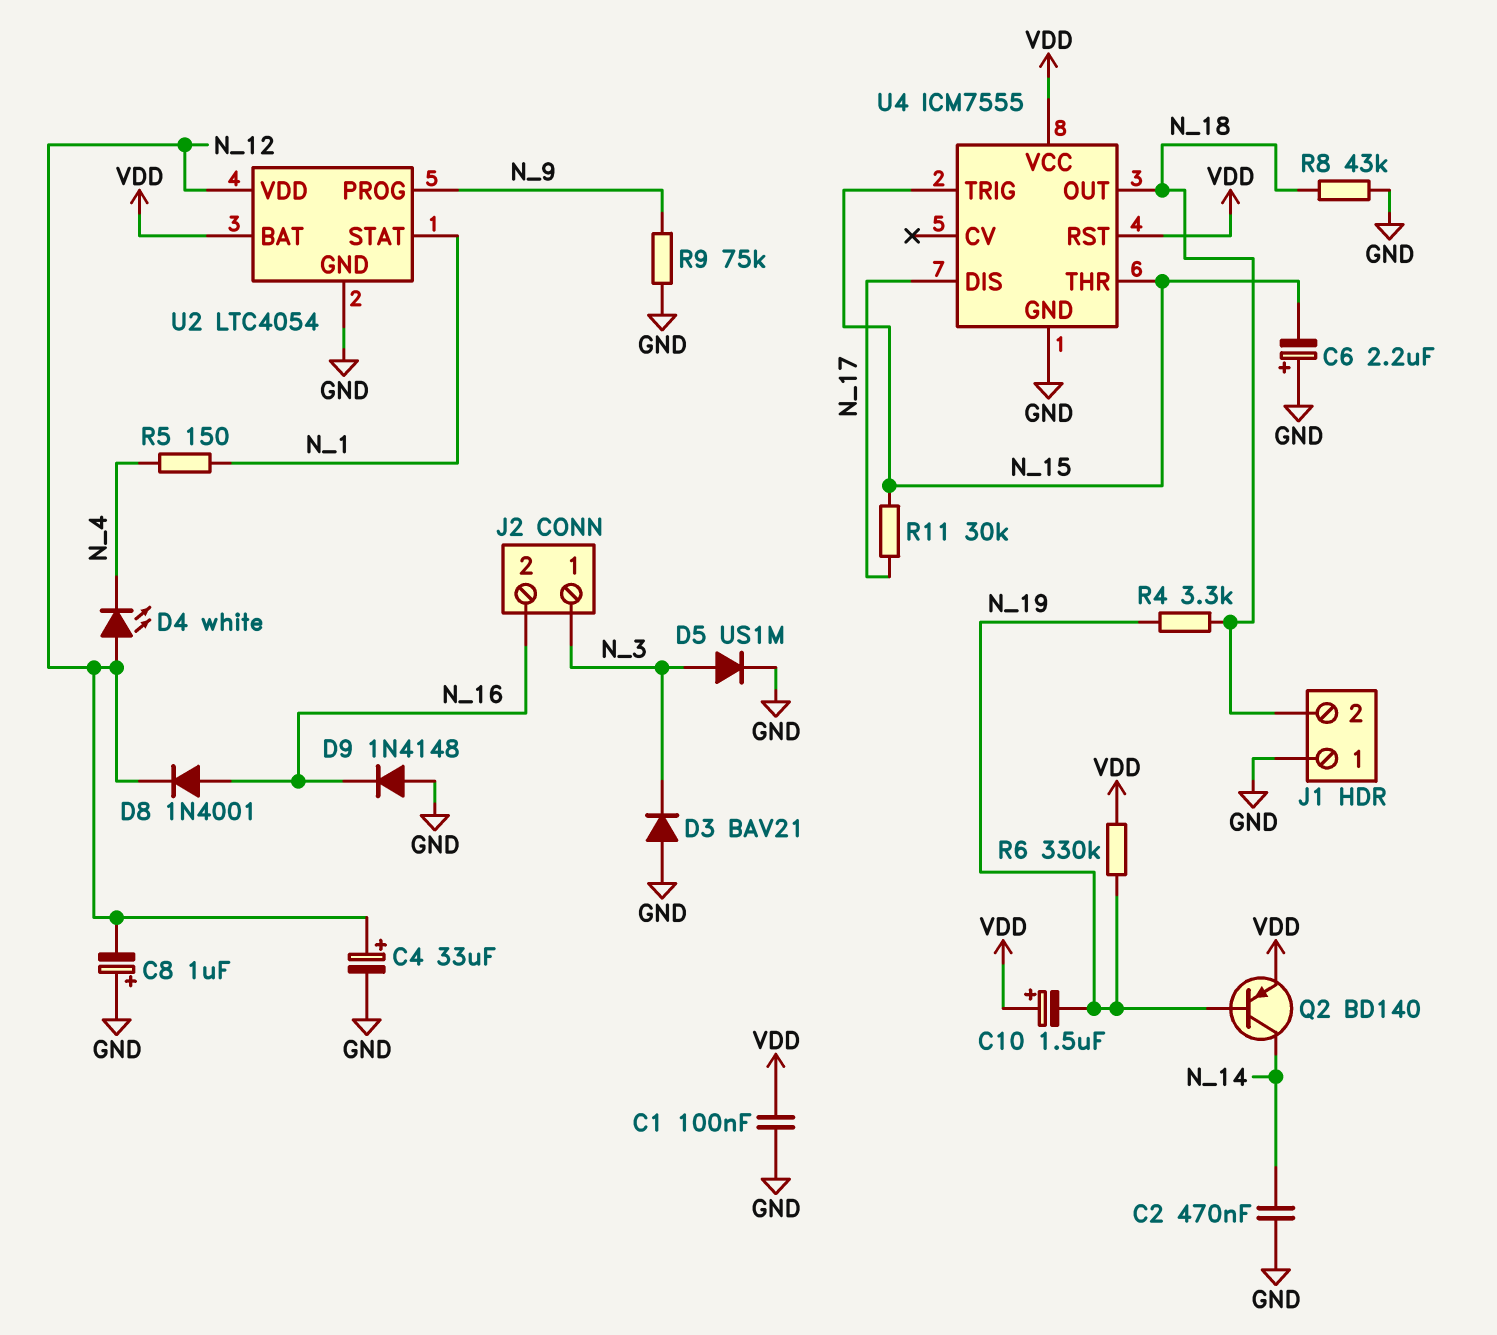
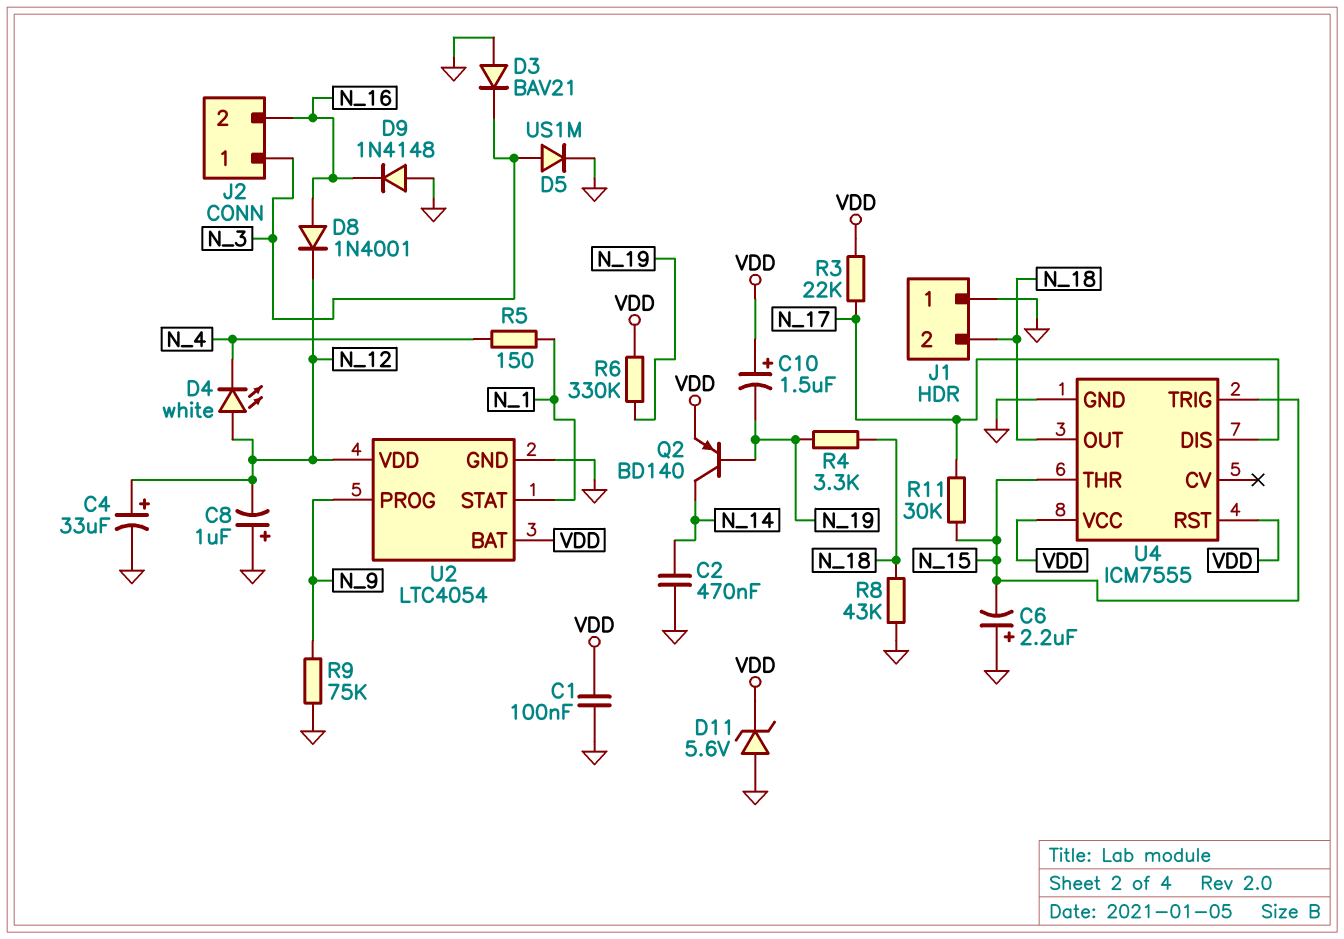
D11: none -> zener 5.6V (A GND, K VDD)
R3: none -> 22k (N_17, VDD)

